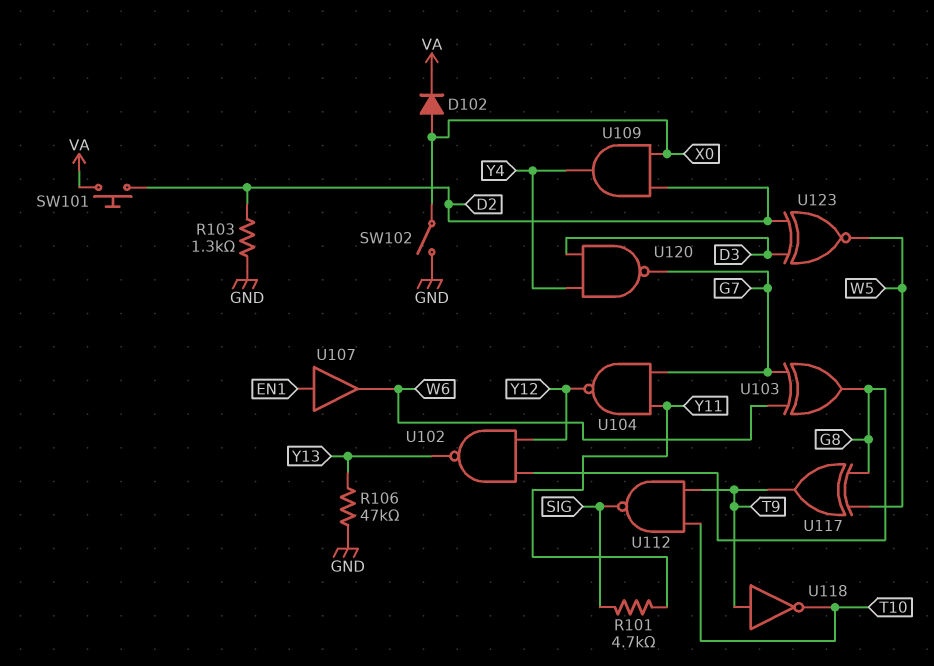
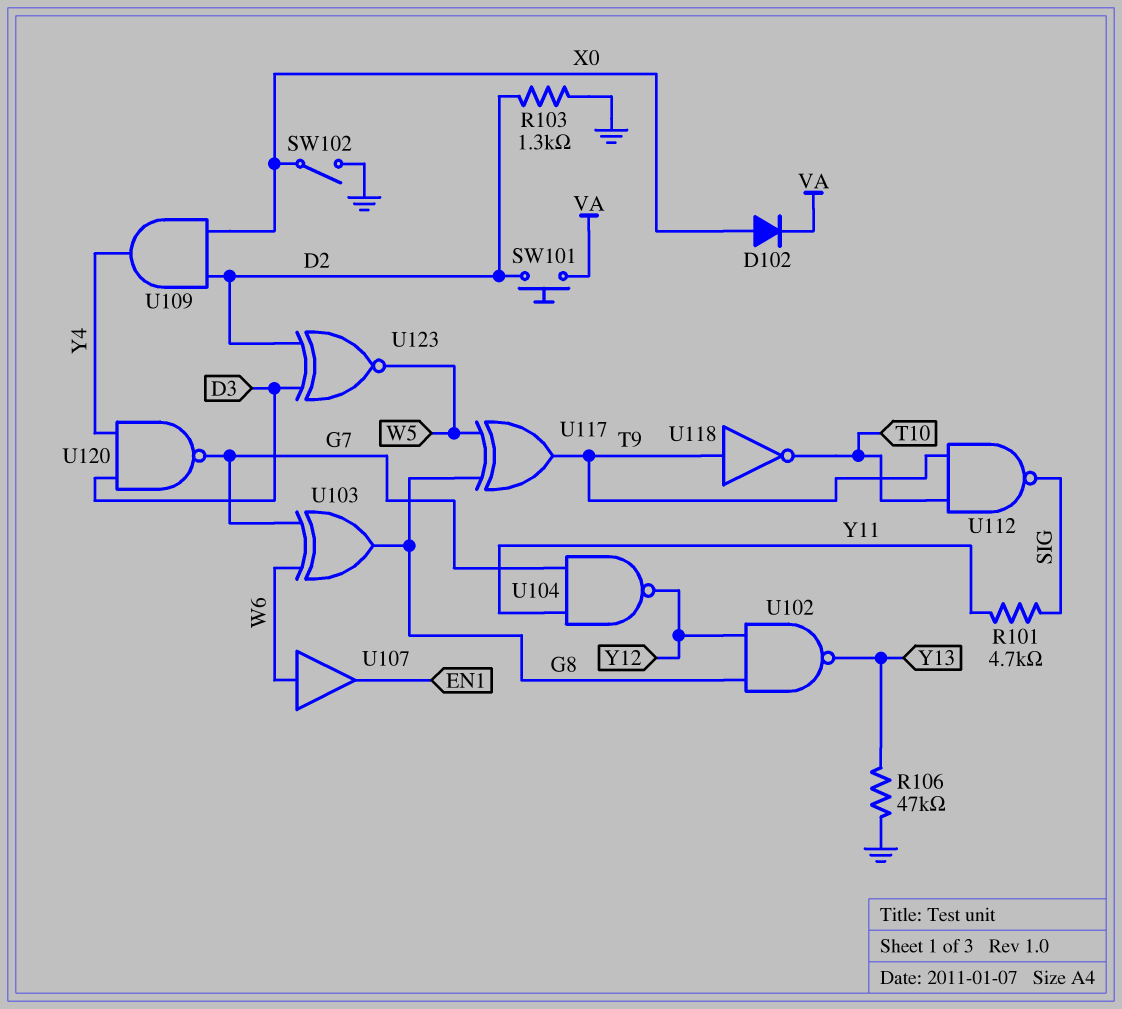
U107: buffer (in EN1, out W6) -> buffer (in W6, out EN1)

